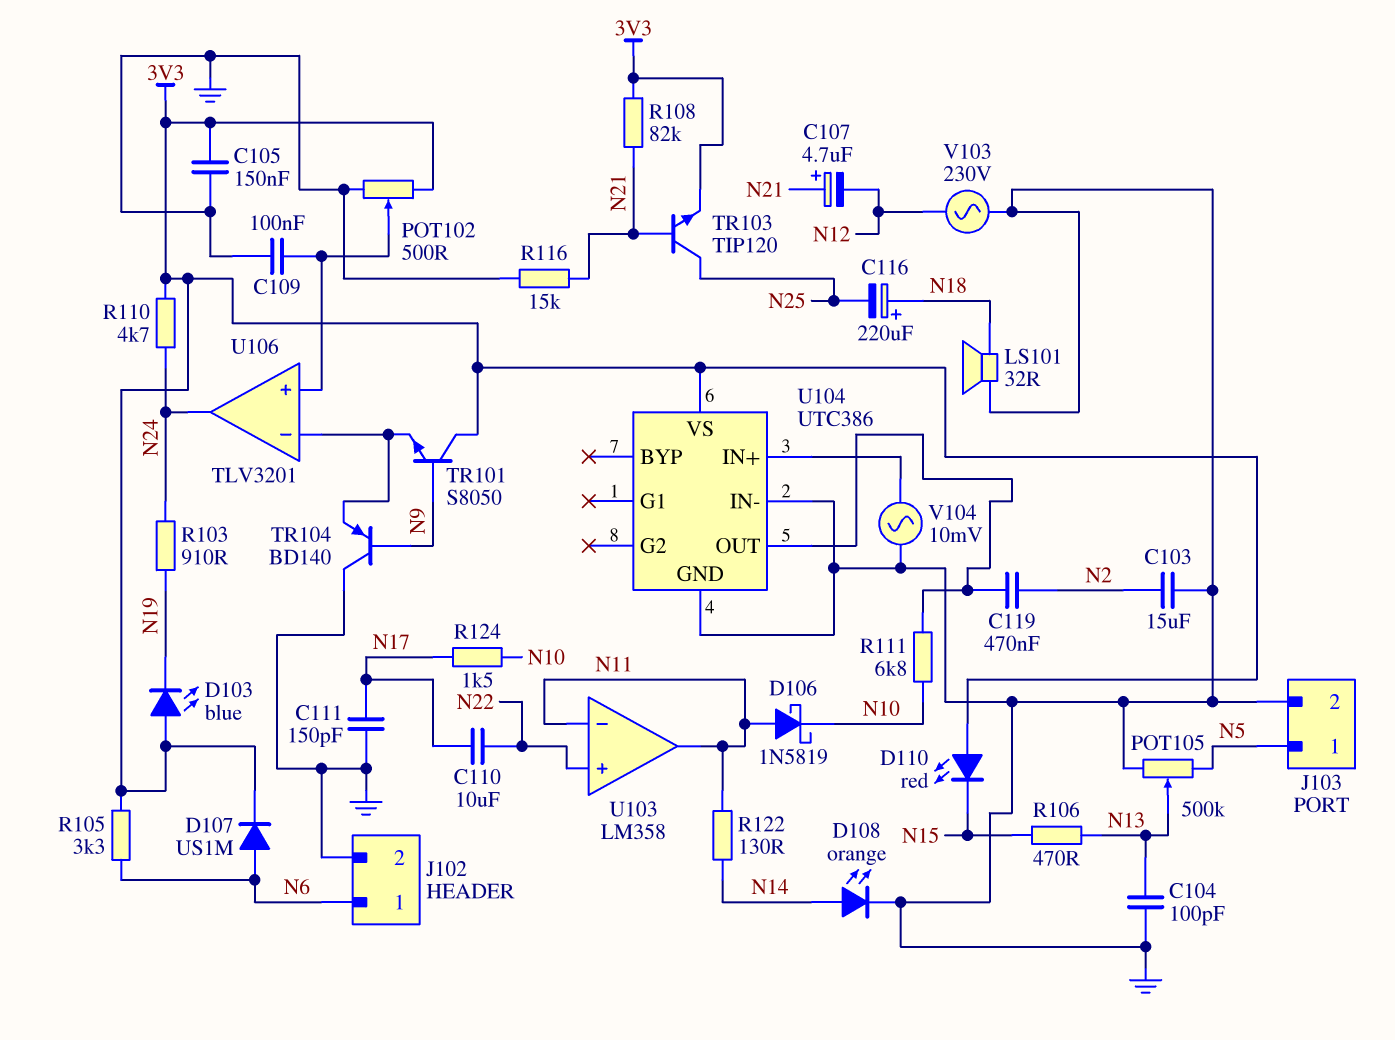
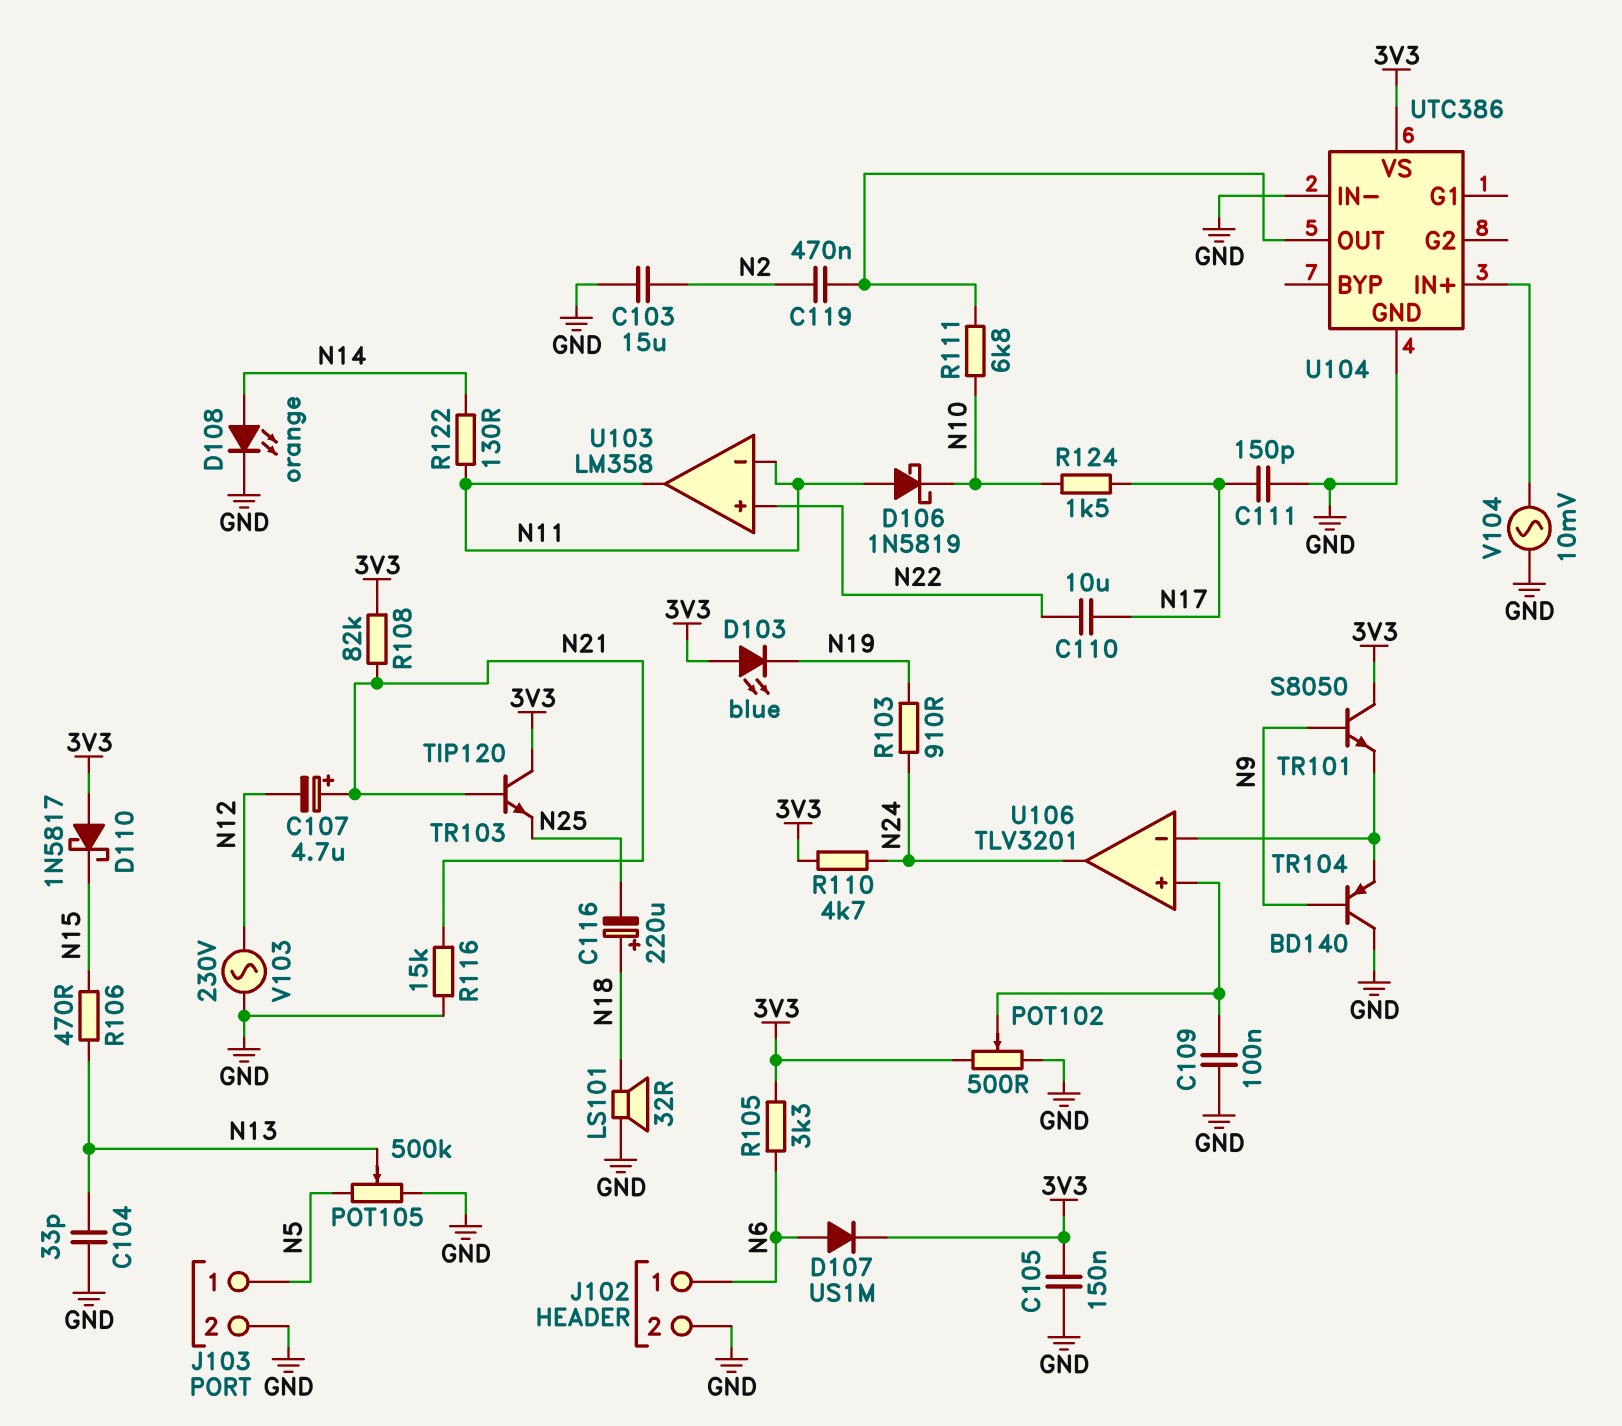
C104: 100pF (GND, N13) -> 33pF (GND, N13)
D110: LED red (A 3V3, K N15) -> schottky 1N5817 (A 3V3, K N15)
TR103: NPN TIP120 (B N21, C N25, E 3V3) -> NPN TIP120 (B N21, C 3V3, E N25)

